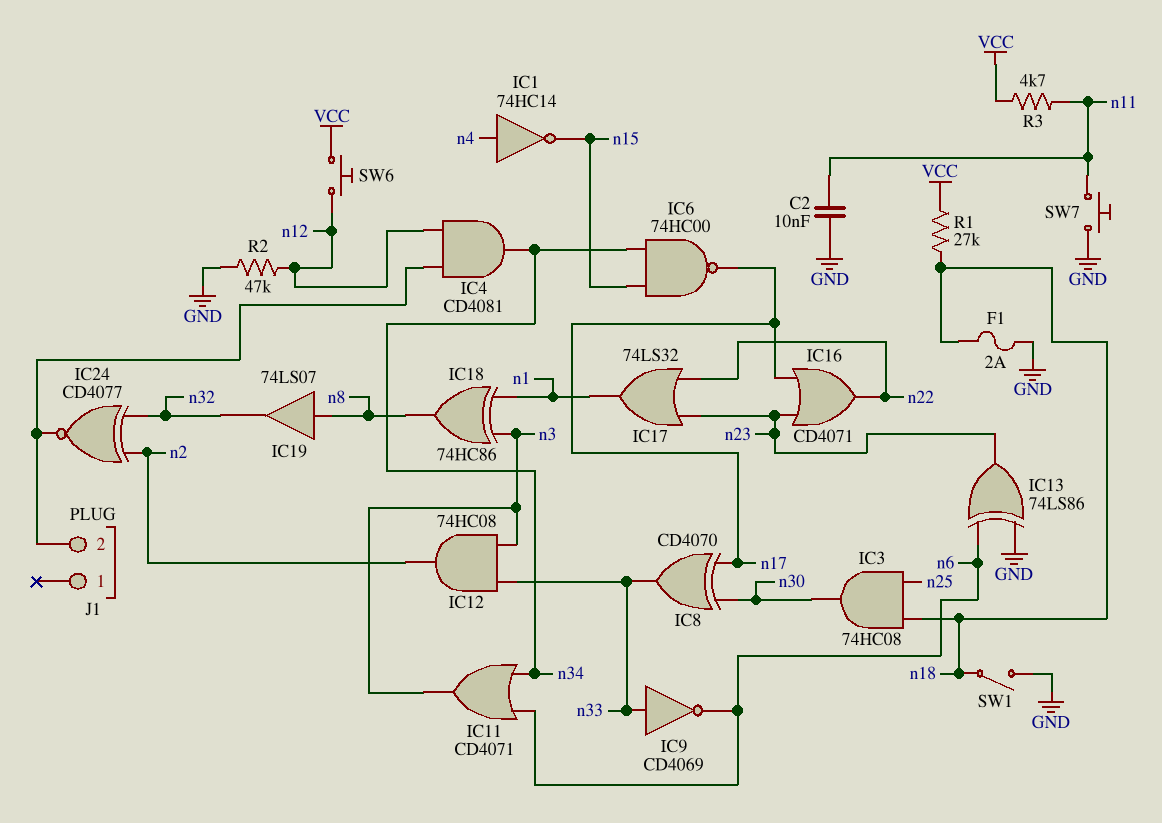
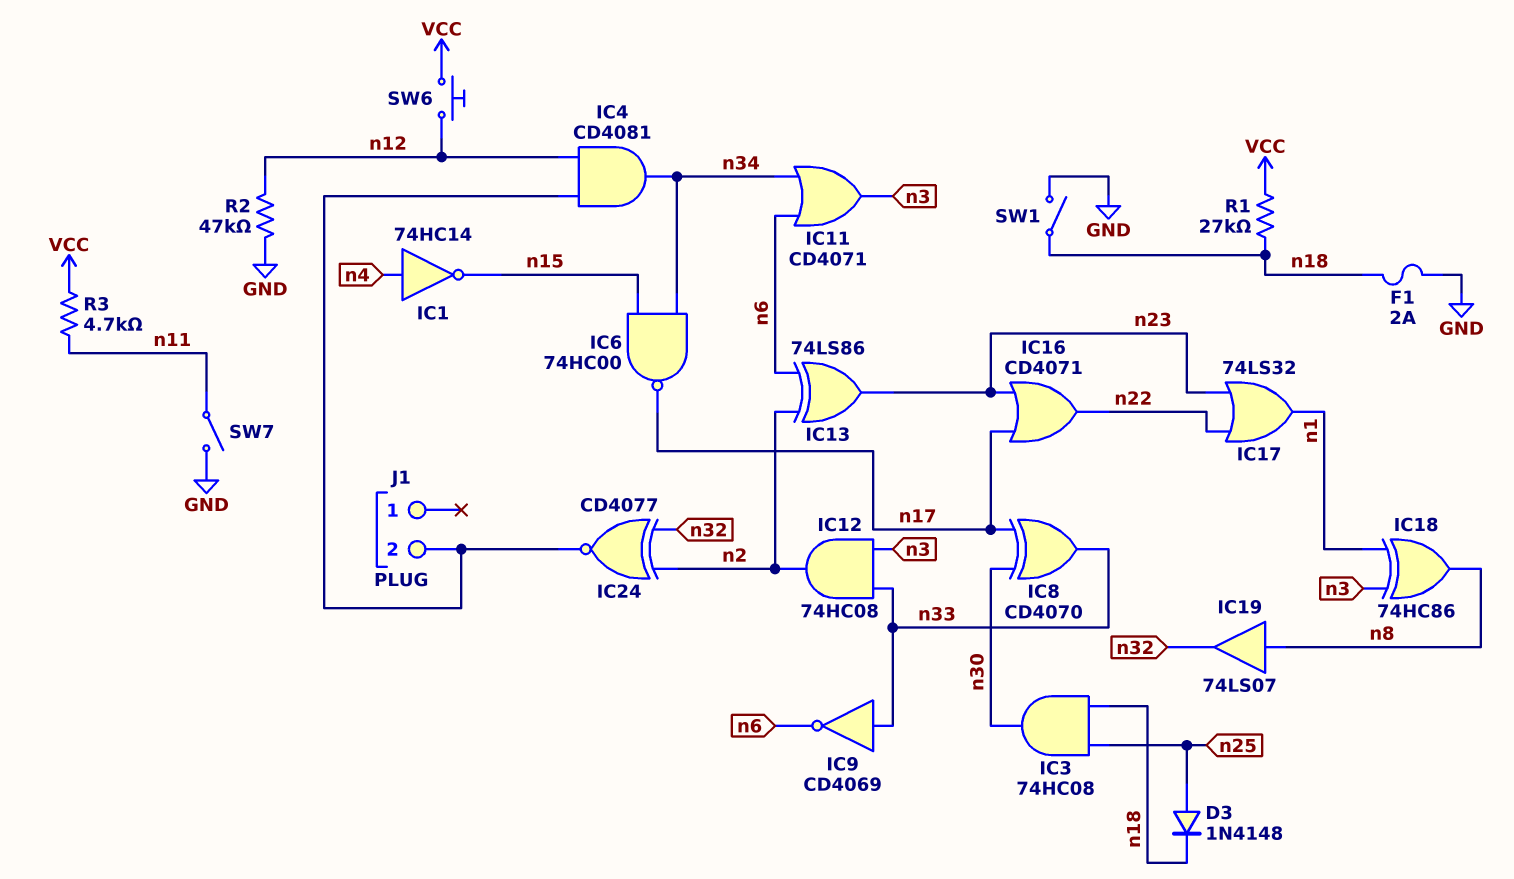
C2: 10nF (GND, n11) -> none
D3: none -> diode 1N4148 (A n25, K n18)
IC13: XOR 74LS86 (in GND, in n6, out n23) -> XOR 74LS86 (in n2, in n6, out n23)
SW7: button (GND, n11) -> switch (GND, n11)

